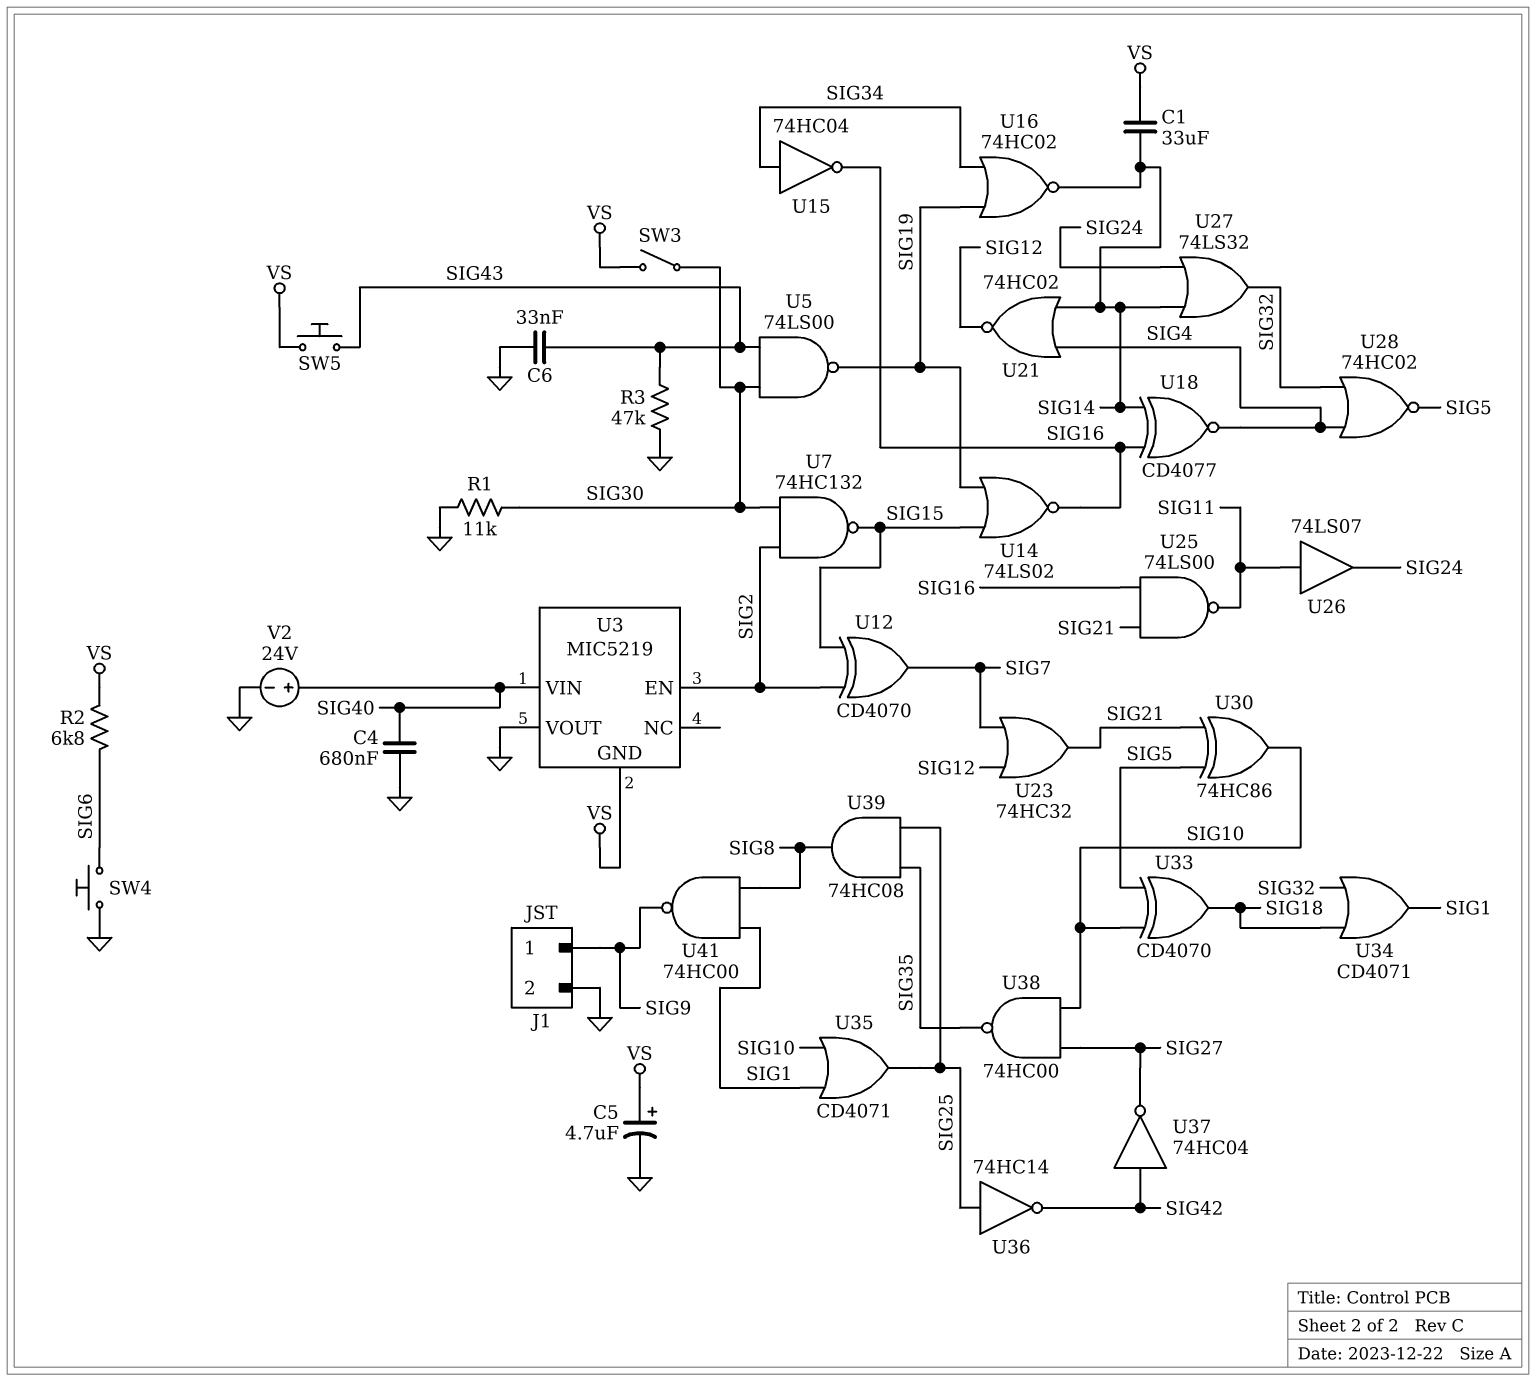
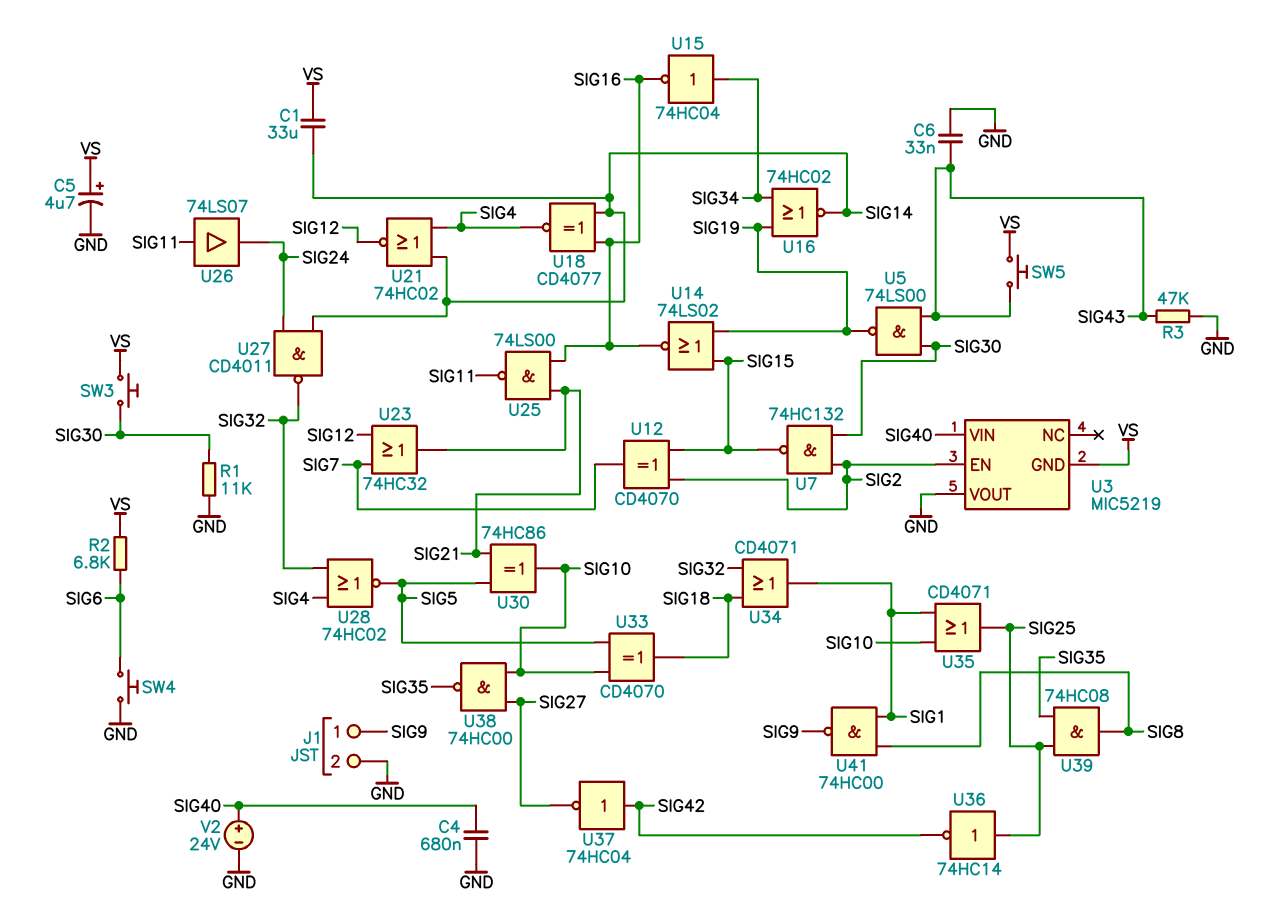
SW3: switch (SIG30, VS) -> button (SIG30, VS)
U27: OR 74LS32 (in SIG14, in SIG24, out SIG32) -> NAND CD4011 (in SIG14, in SIG24, out SIG32)

